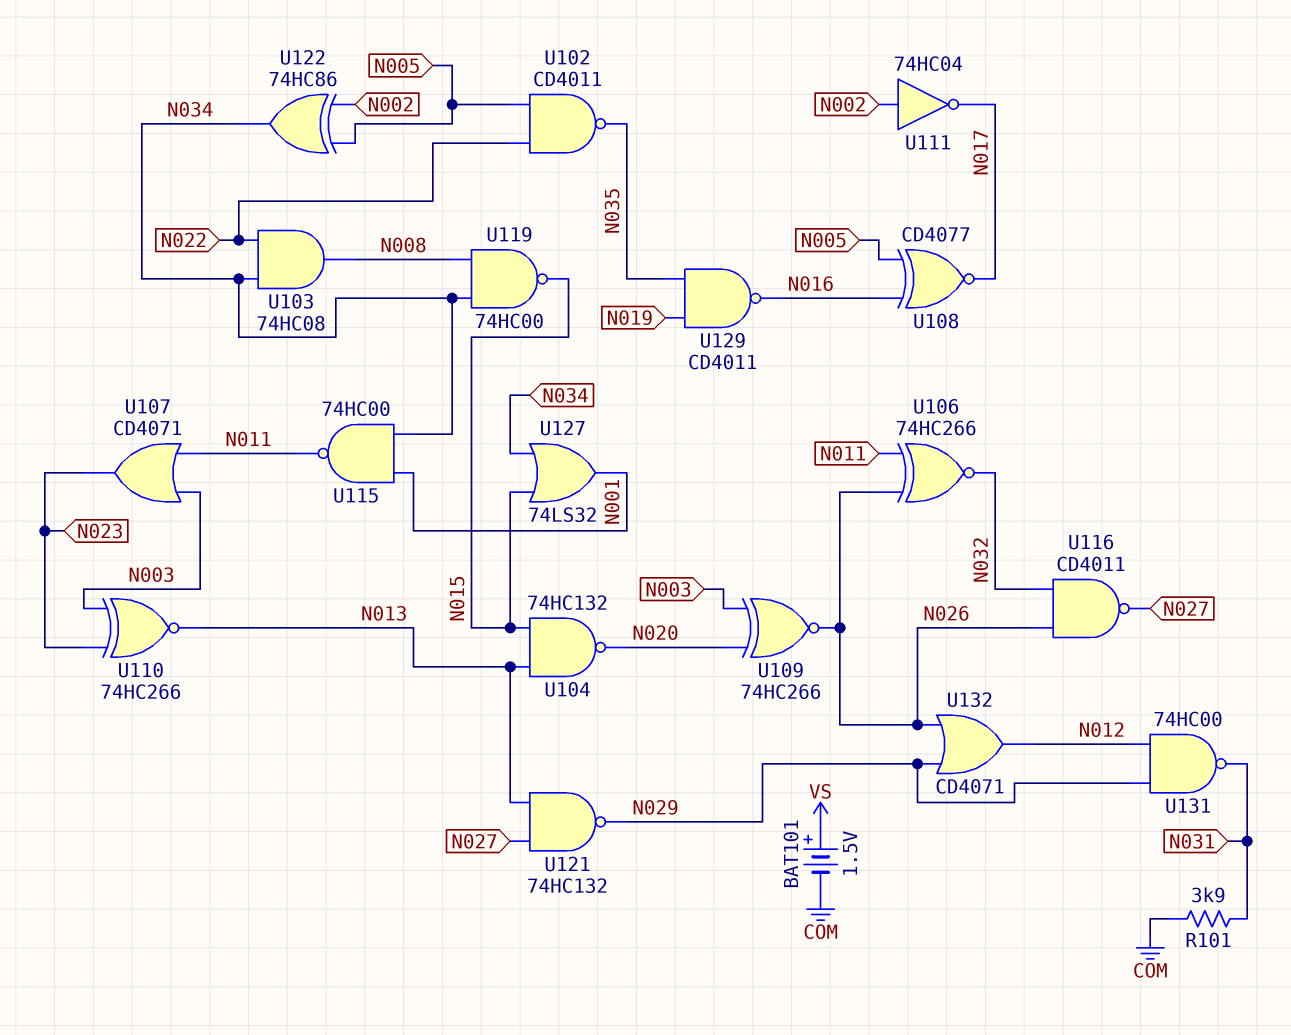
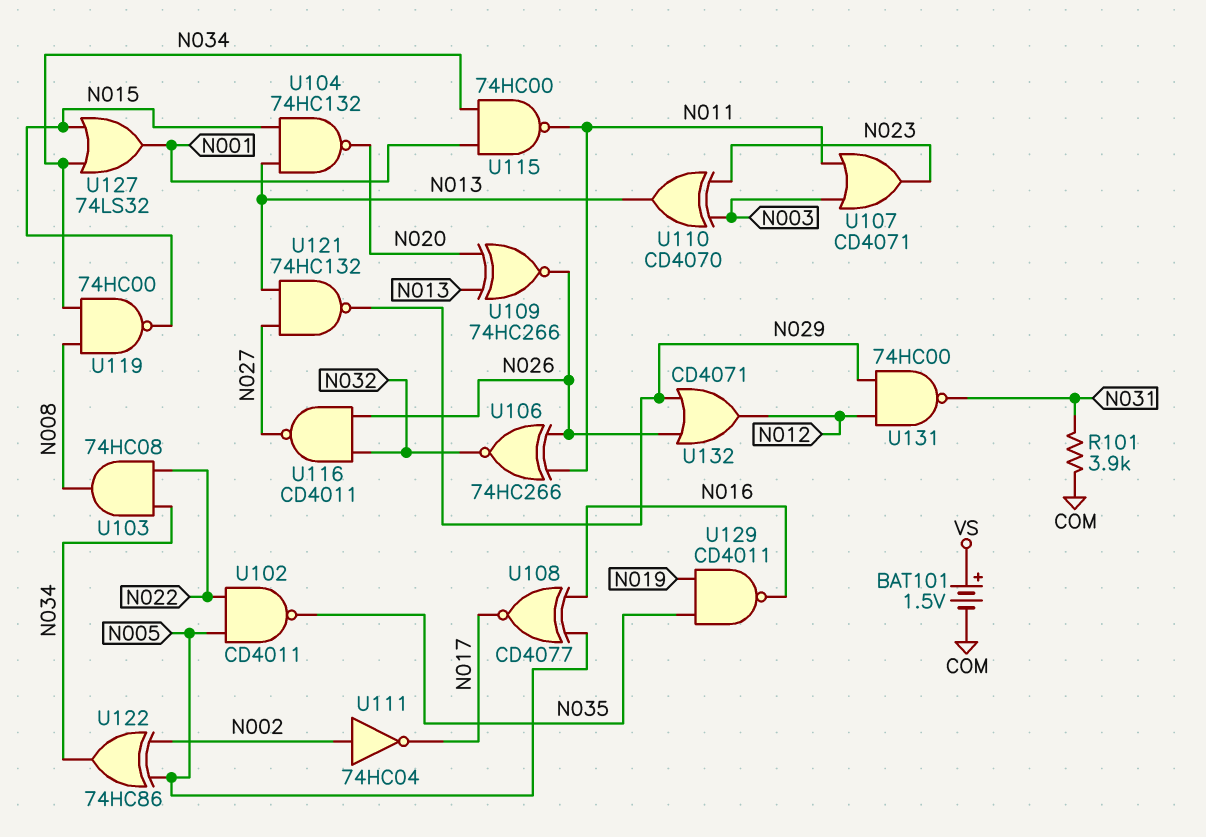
U109: XNOR 74HC266 (in N003, in N020, out N026) -> XNOR 74HC266 (in N013, in N020, out N026)
U110: XNOR 74HC266 (in N003, in N023, out N013) -> XOR CD4070 (in N003, in N023, out N013)

